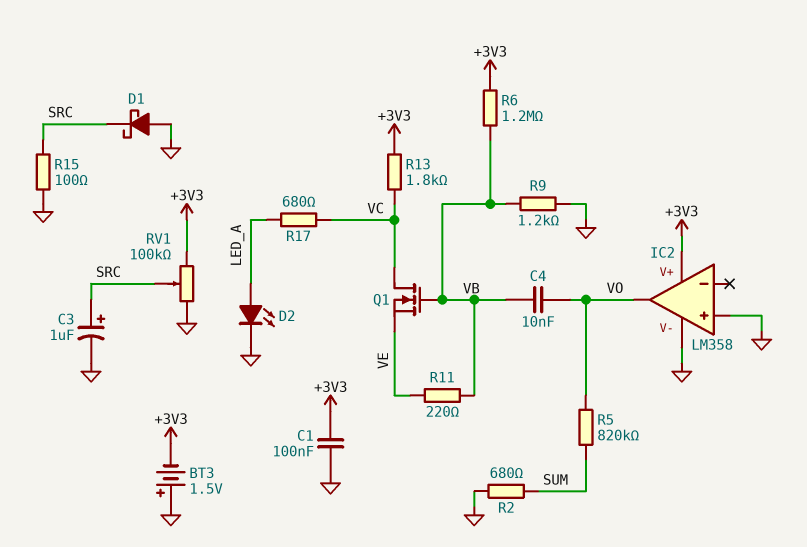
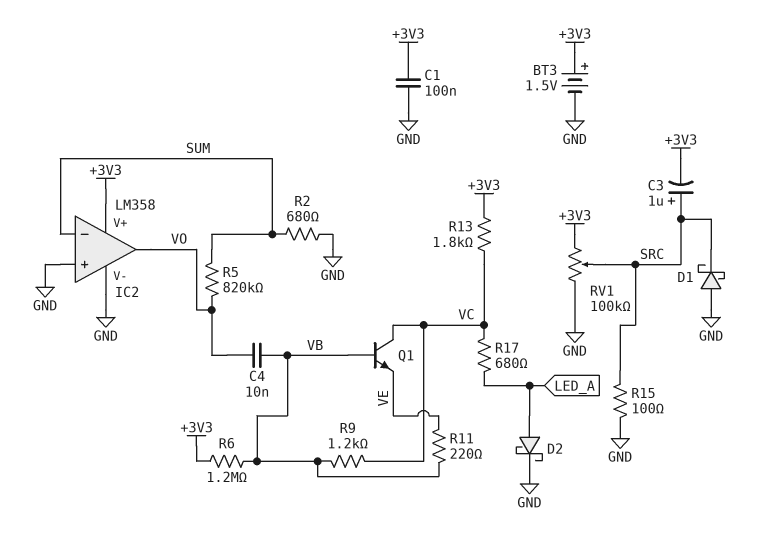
BT3: 1.5V (plus GND, minus +3V3) -> 1.5V (plus +3V3, minus GND)
C3: 1uF (plus SRC, minus GND) -> 1uF (plus SRC, minus +3V3)
D2: LED (A LED_A, K GND) -> schottky (A LED_A, K GND)
IC2 pin in-: none -> SUM
Q1: NMOS (G VB, D VC, S VE) -> NPN (B VB, C VC, E VE)
R9: 1.2k (GND, VB) -> 1.2k (VB, VC)

